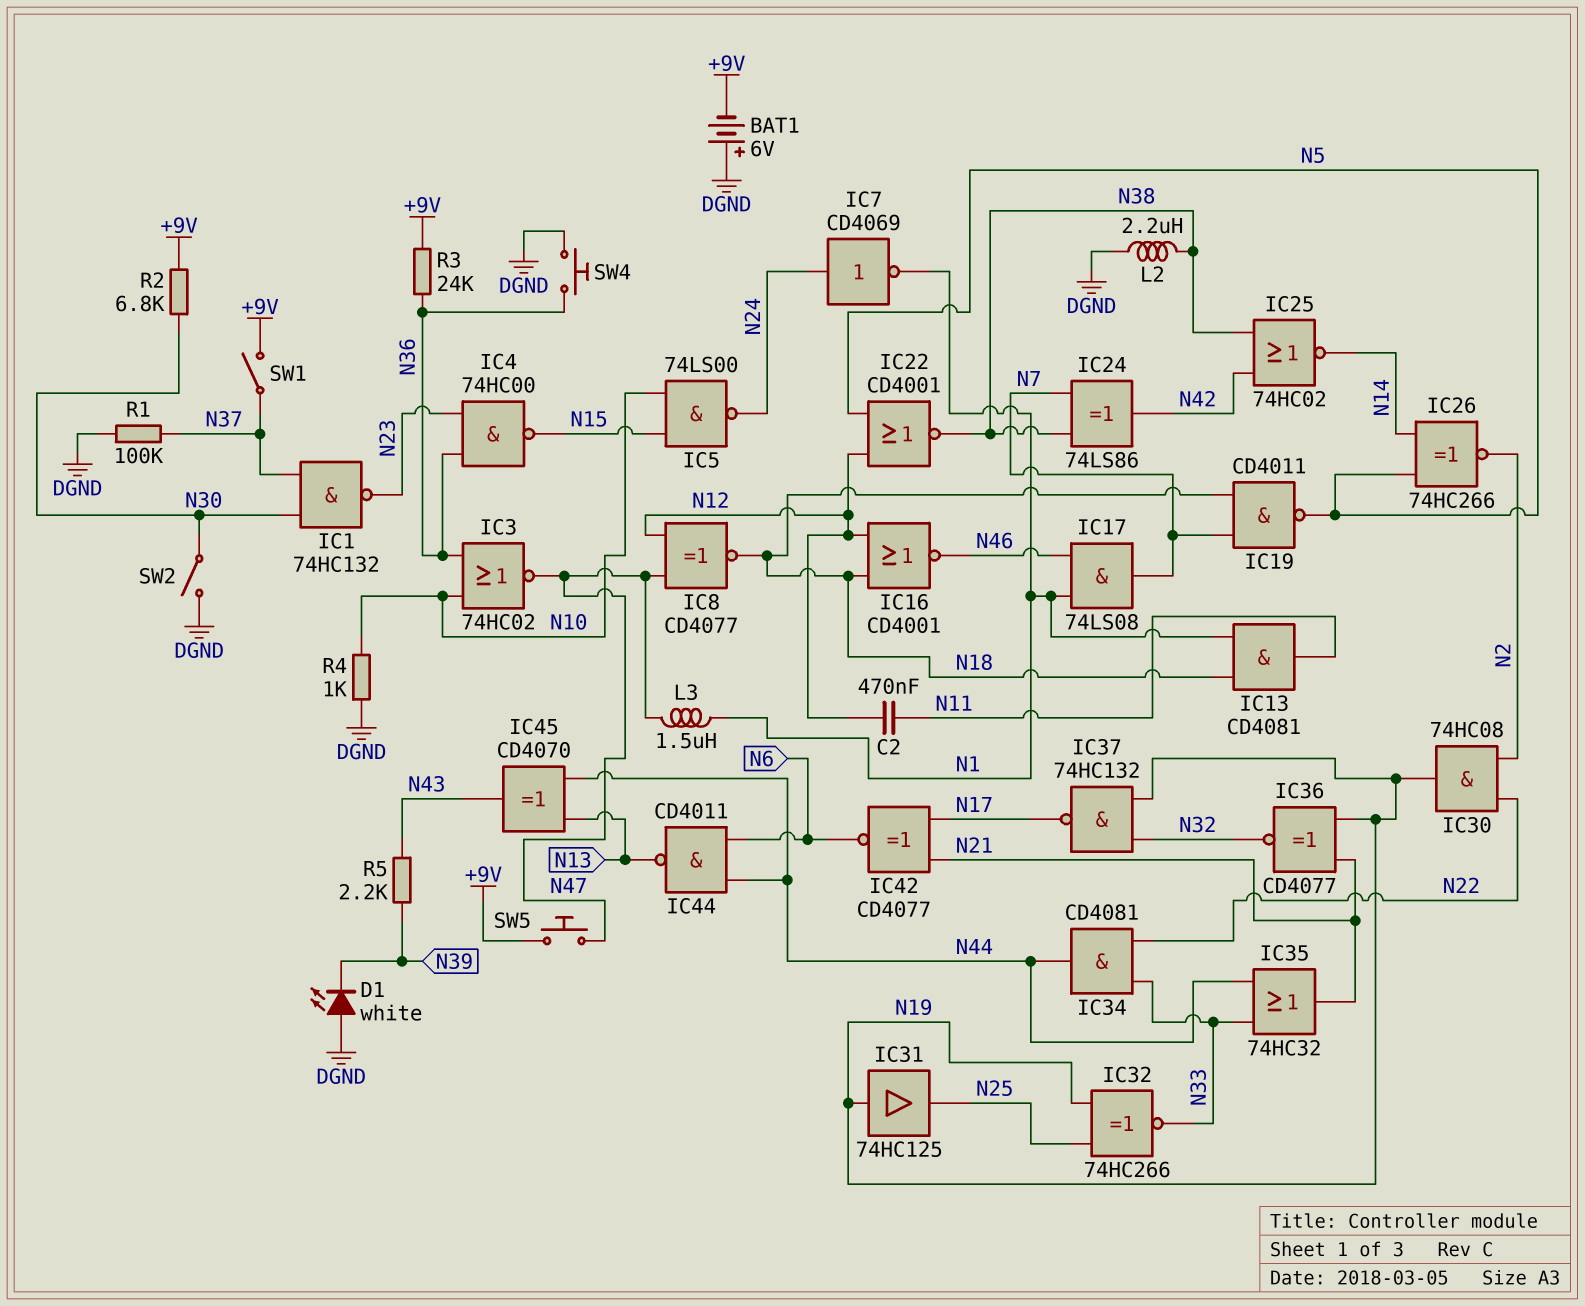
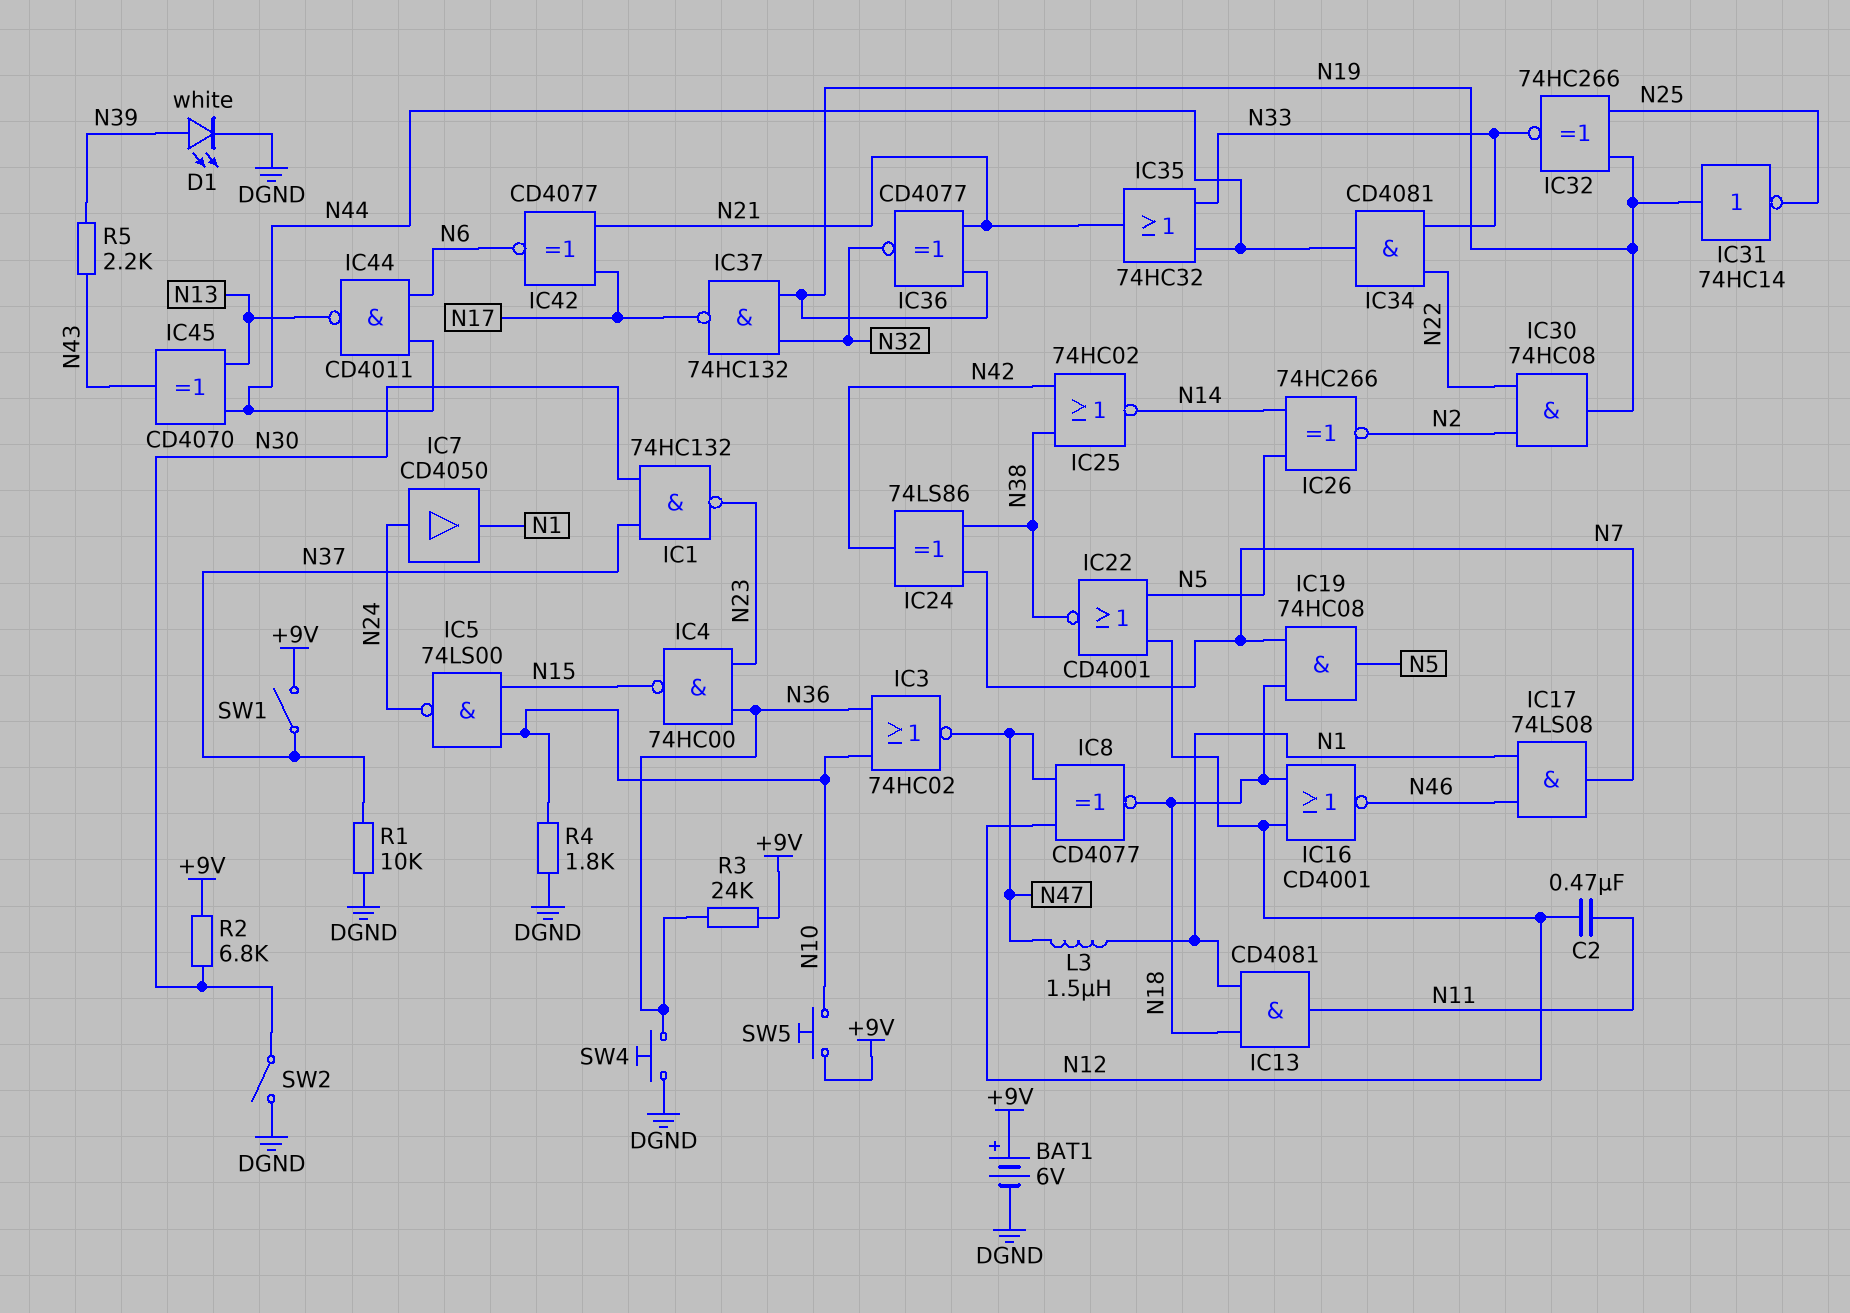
BAT1: 6V (plus DGND, minus +9V) -> 6V (plus +9V, minus DGND)
D1: LED white (A DGND, K N39) -> LED white (A N39, K DGND)
IC7: NOT CD4069 (in N24, out N1) -> buffer CD4050 (in N24, out N1)
IC19: NAND CD4011 (in N7, in N18, out N5) -> AND 74HC08 (in N7, in N18, out N5)
IC31: buffer 74HC125 (in N19, out N25) -> NOT 74HC14 (in N19, out N25)
L2: 2.2uH (DGND, N38) -> none
R1: 100k (DGND, N37) -> 10k (DGND, N37)
R4: 1k (DGND, N10) -> 1.8k (DGND, N10)
SW5: button (+9V, N47) -> button (+9V, N10)

